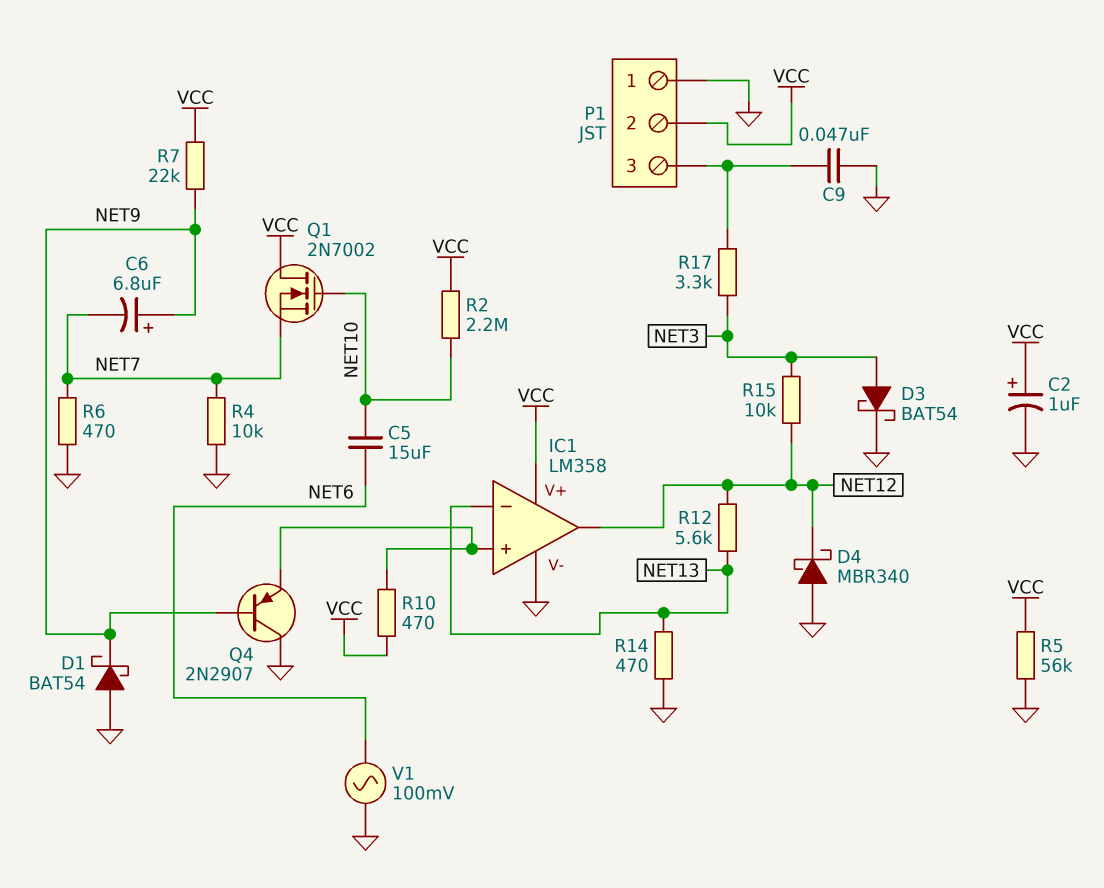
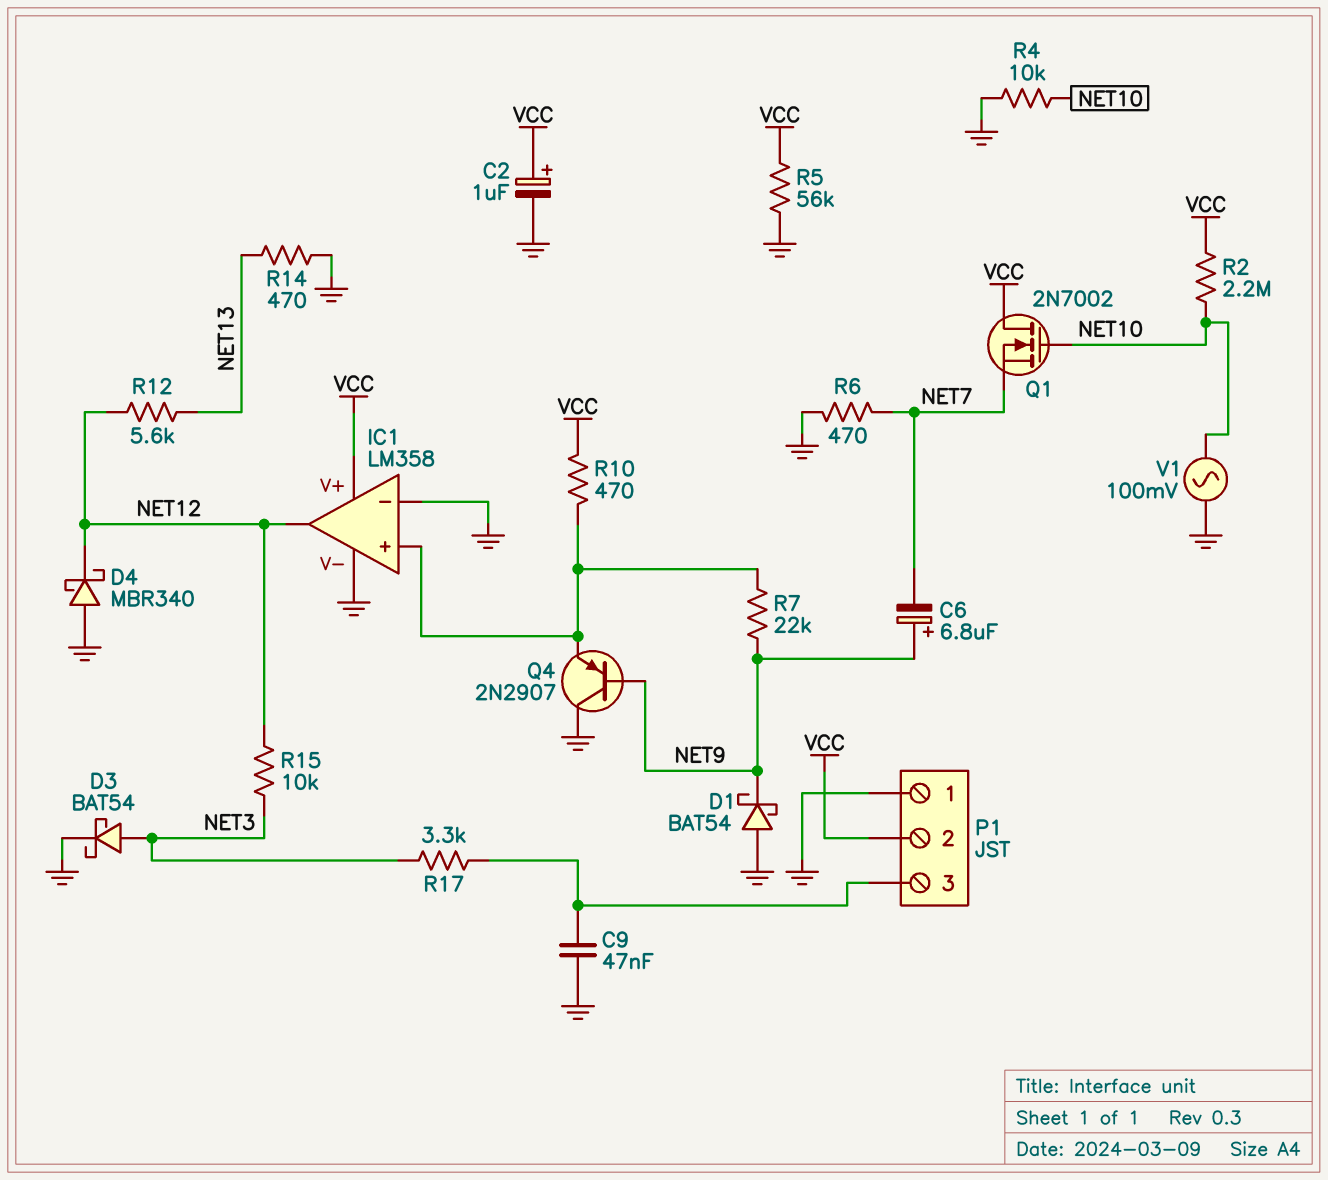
C5: 15uF (NET6, NET10) -> none
IC1 pin in-: NET13 -> GND
R4: 10k (GND, NET7) -> 10k (GND, NET10)
R7: 22k (NET9, VCC) -> 22k (IC1/in+, NET9)
V1: AC 100mV (GND, NET6) -> AC 100mV (GND, NET10)

